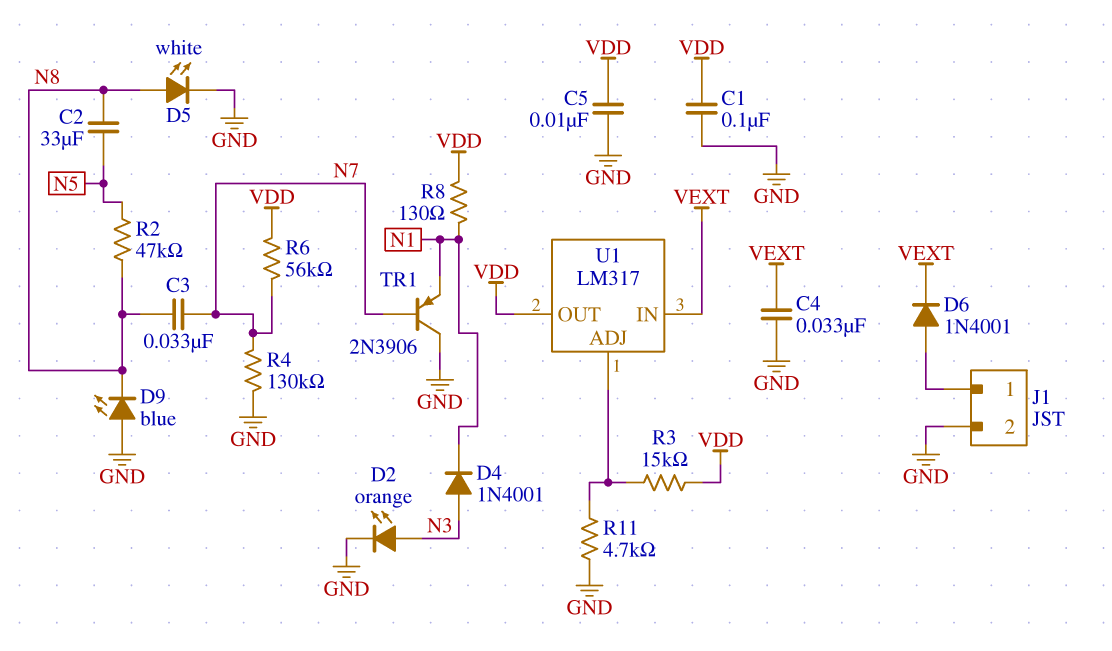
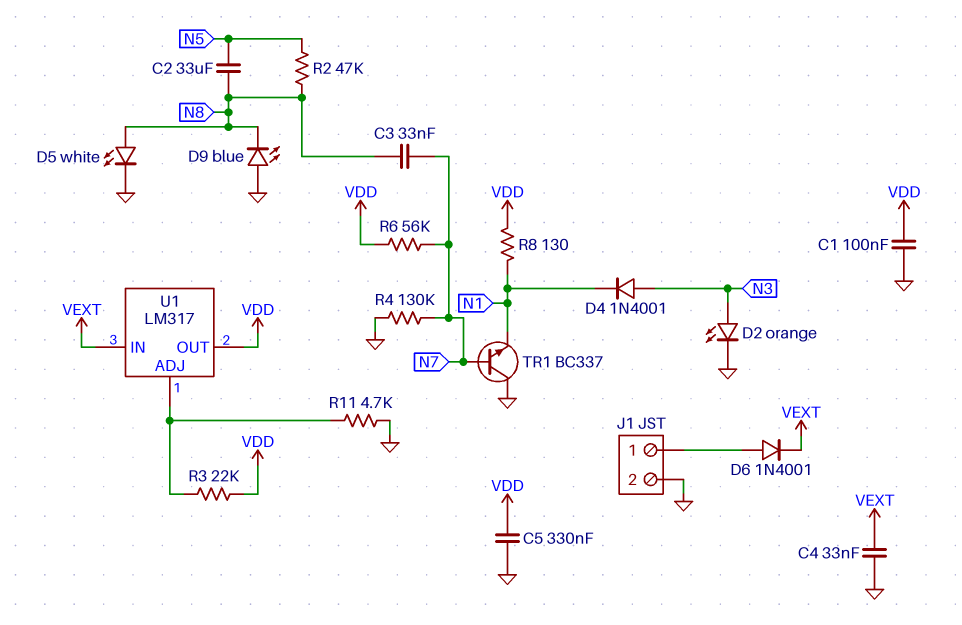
C5: 10nF (GND, VDD) -> 330nF (GND, VDD)
R3: 15k (U1/ADJ, VDD) -> 22k (U1/ADJ, VDD)
TR1: PNP 2N3906 (B N7, C GND, E N1) -> NPN BC337 (B N7, C GND, E N1)

